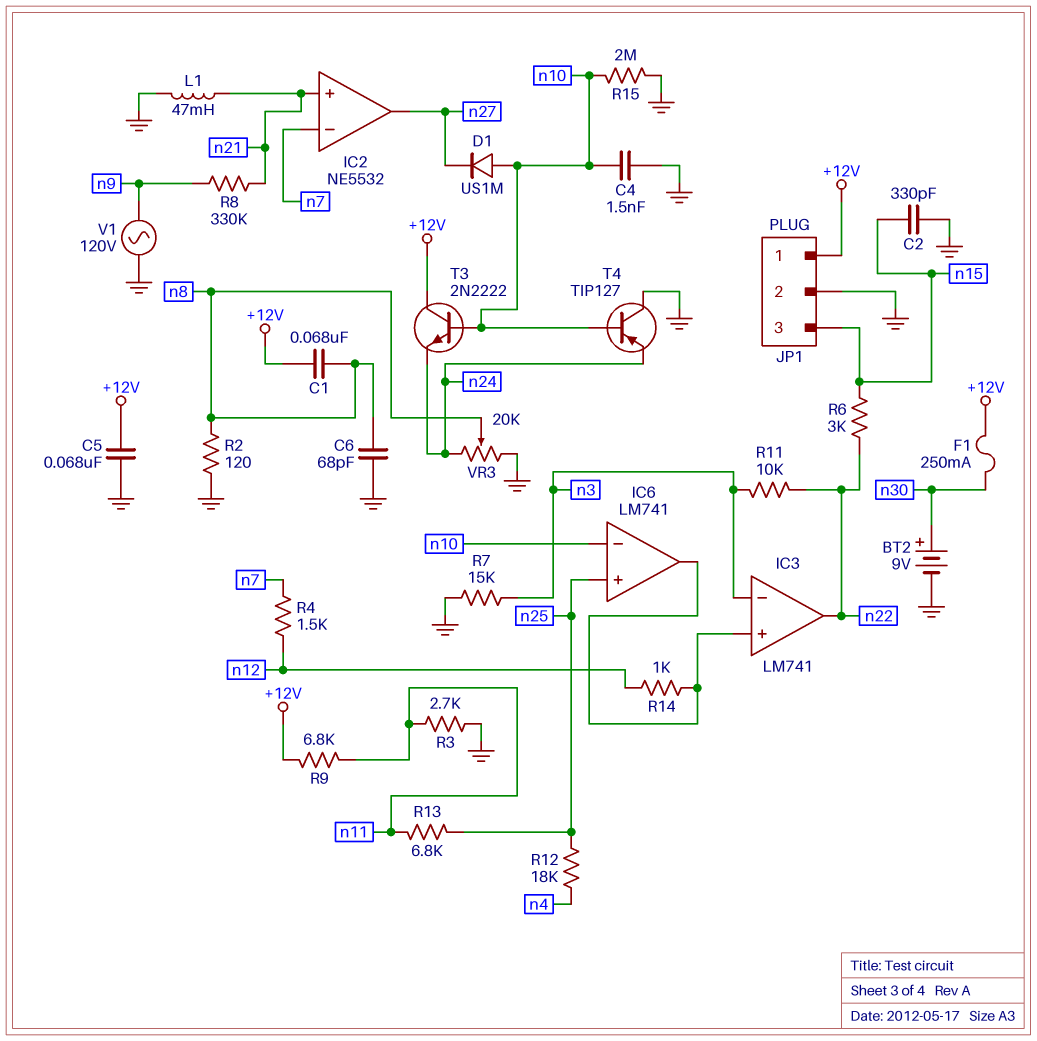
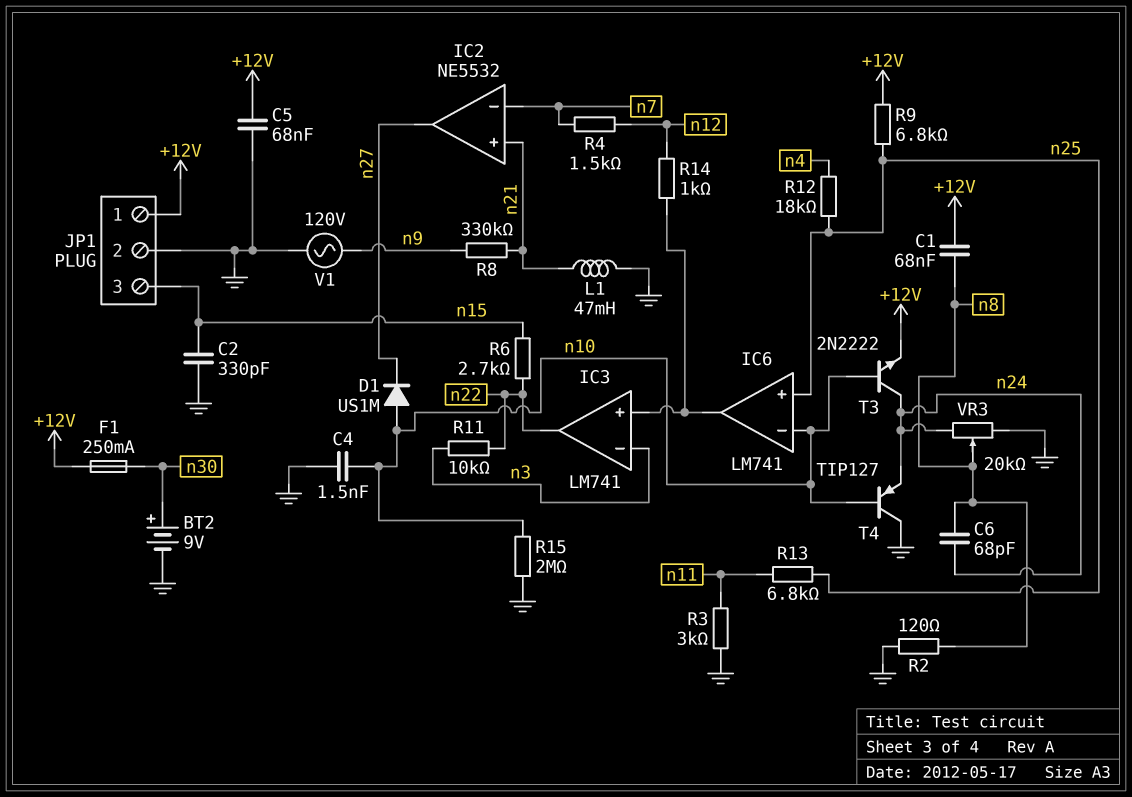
C6: 68pF (GND, n8) -> 68pF (n8, n24)
R3: 2.7k (GND, n11) -> 3k (GND, n11)
R6: 3k (n15, n22) -> 2.7k (n15, n22)
R7: 15k (GND, n3) -> none
R9: 6.8k (+12V, n11) -> 6.8k (+12V, n25)
T3: NPN 2N2222 (B n10, C +12V, E n24) -> NPN 2N2222 (B n10, C n24, E +12V)

